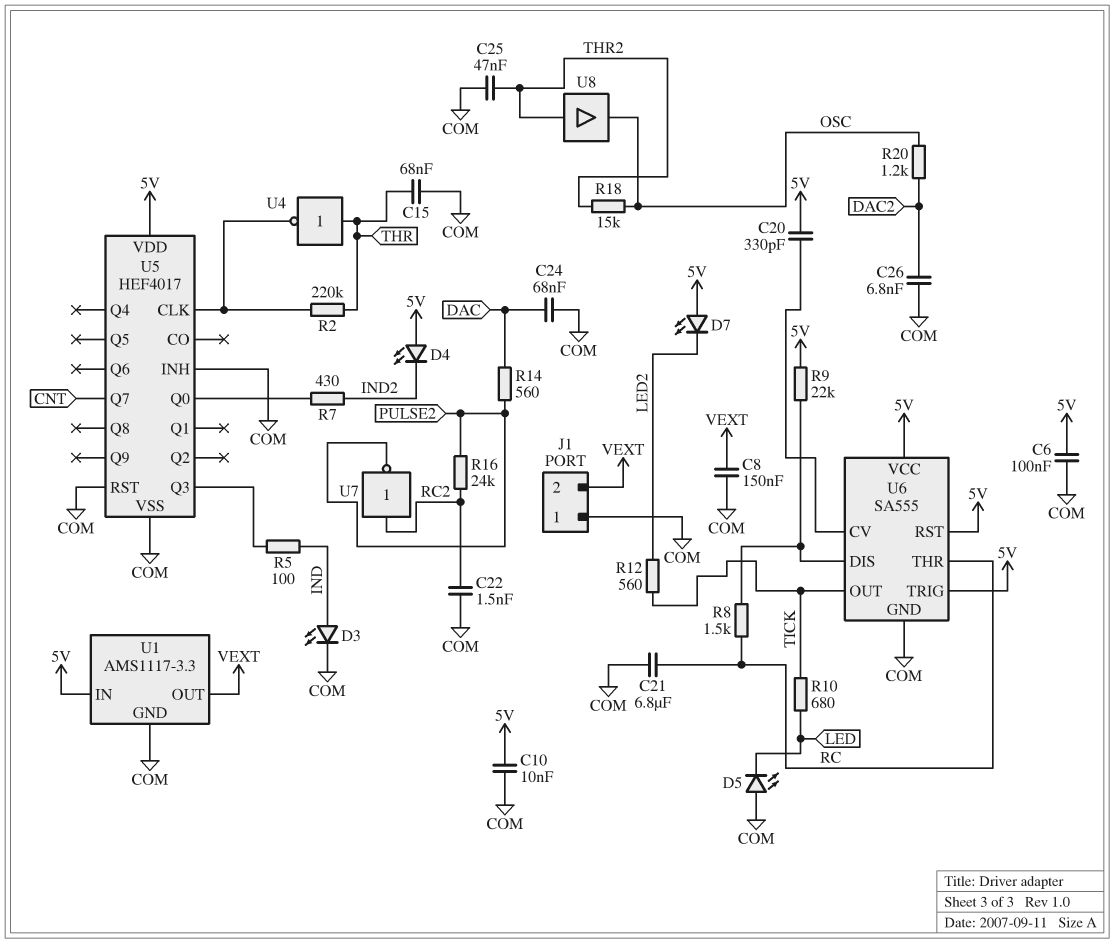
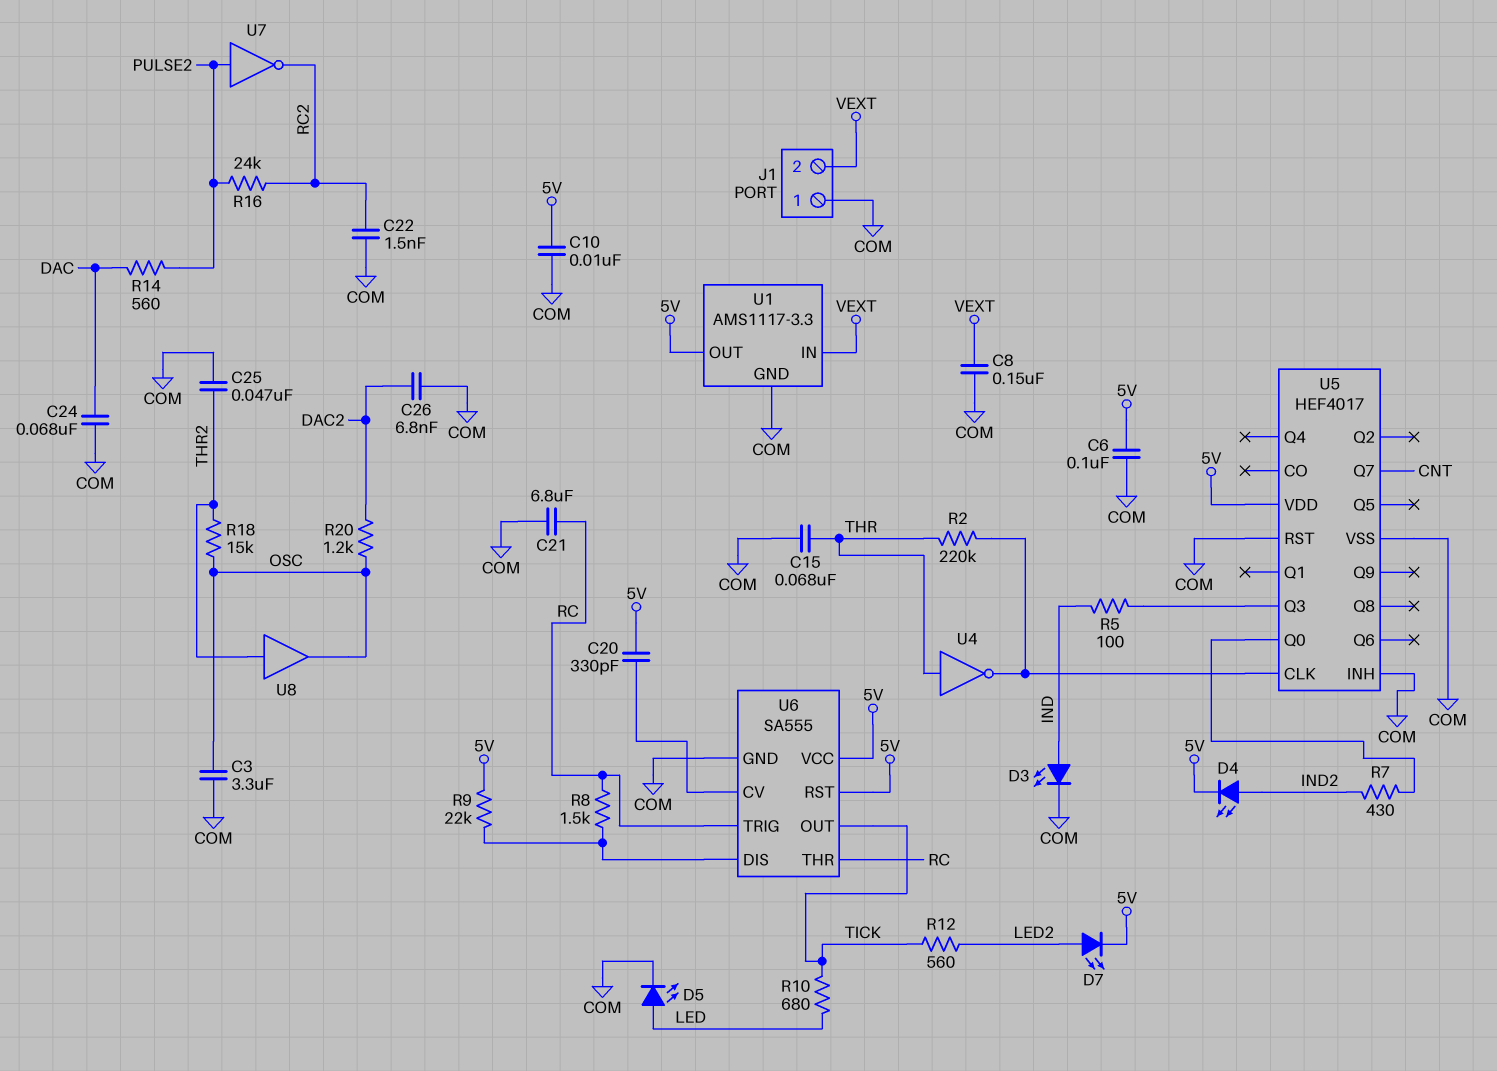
C3: none -> 3.3uF (COM, OSC)
D4: LED (A 5V, K IND2) -> LED (A IND2, K 5V)
D5: LED (A COM, K LED) -> LED (A LED, K COM)
D7: LED (A 5V, K LED2) -> LED (A LED2, K 5V)
U1 pin IN: 5V -> VEXT
U1 pin OUT: VEXT -> 5V
U6 pin TRIG: 5V -> RC
U7: NOT (in RC2, out PULSE2) -> NOT (in PULSE2, out RC2)

